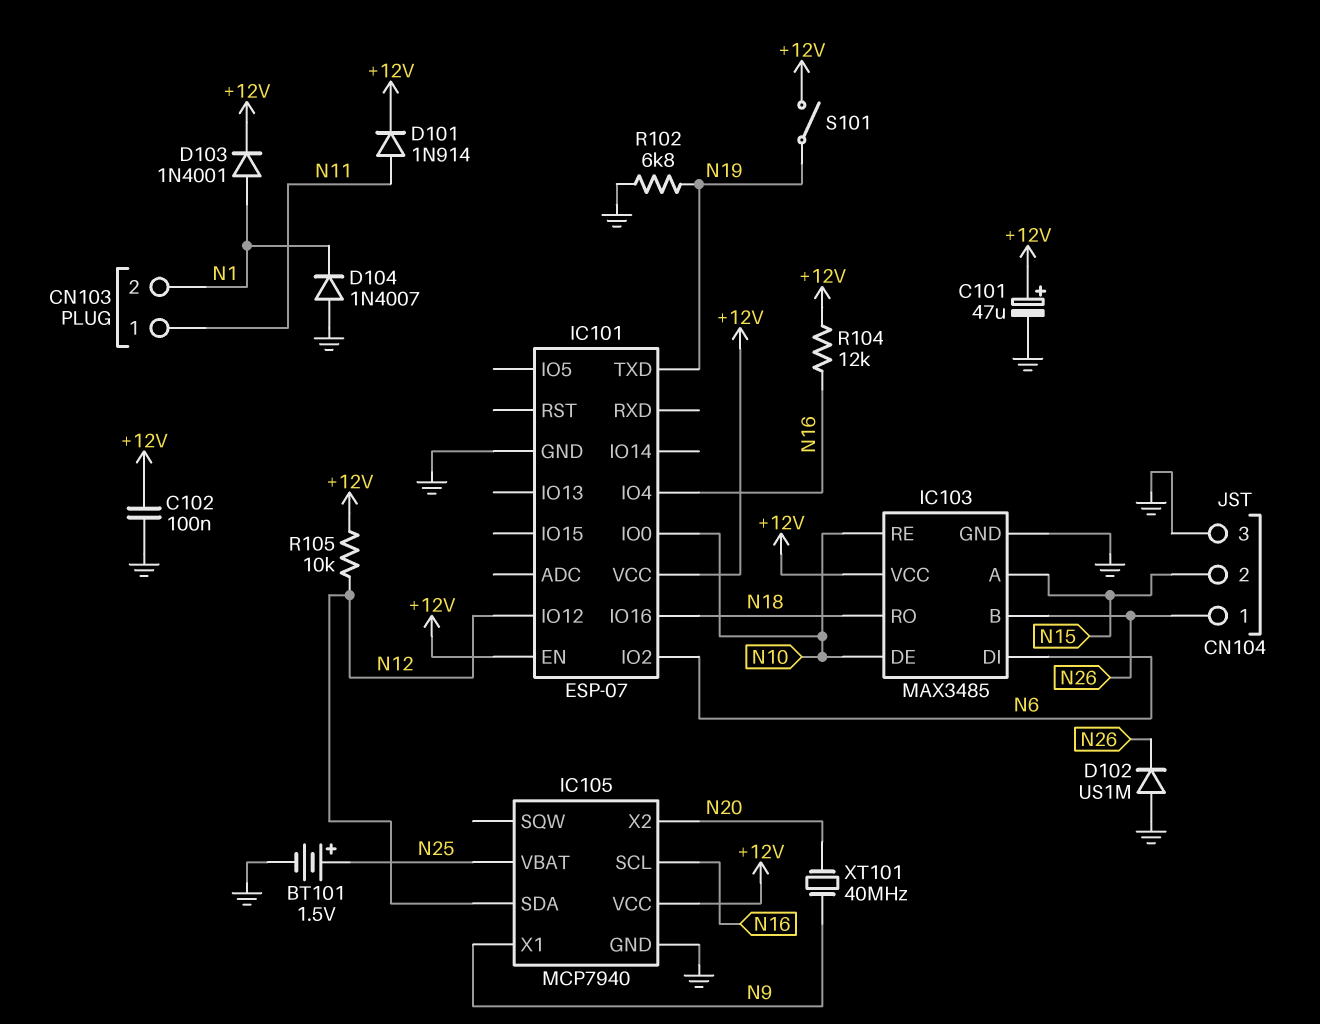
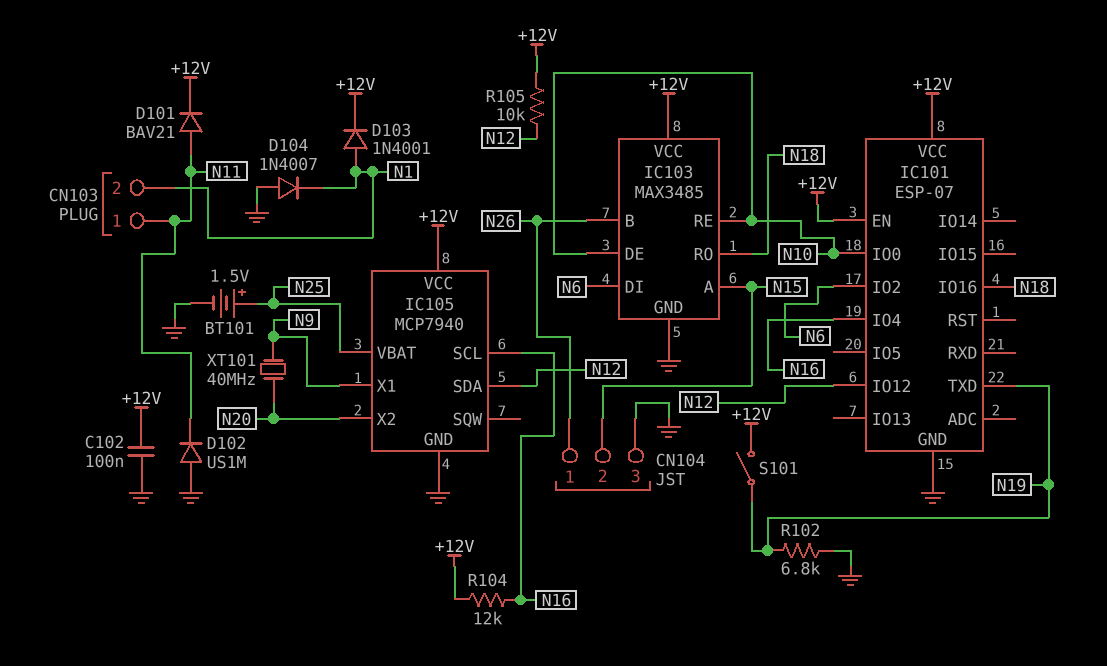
C101: 47uF (plus +12V, minus GND) -> none
D101: diode 1N914 (A N11, K +12V) -> diode BAV21 (A N11, K +12V)
D102: diode US1M (A GND, K N26) -> diode US1M (A GND, K N11)

